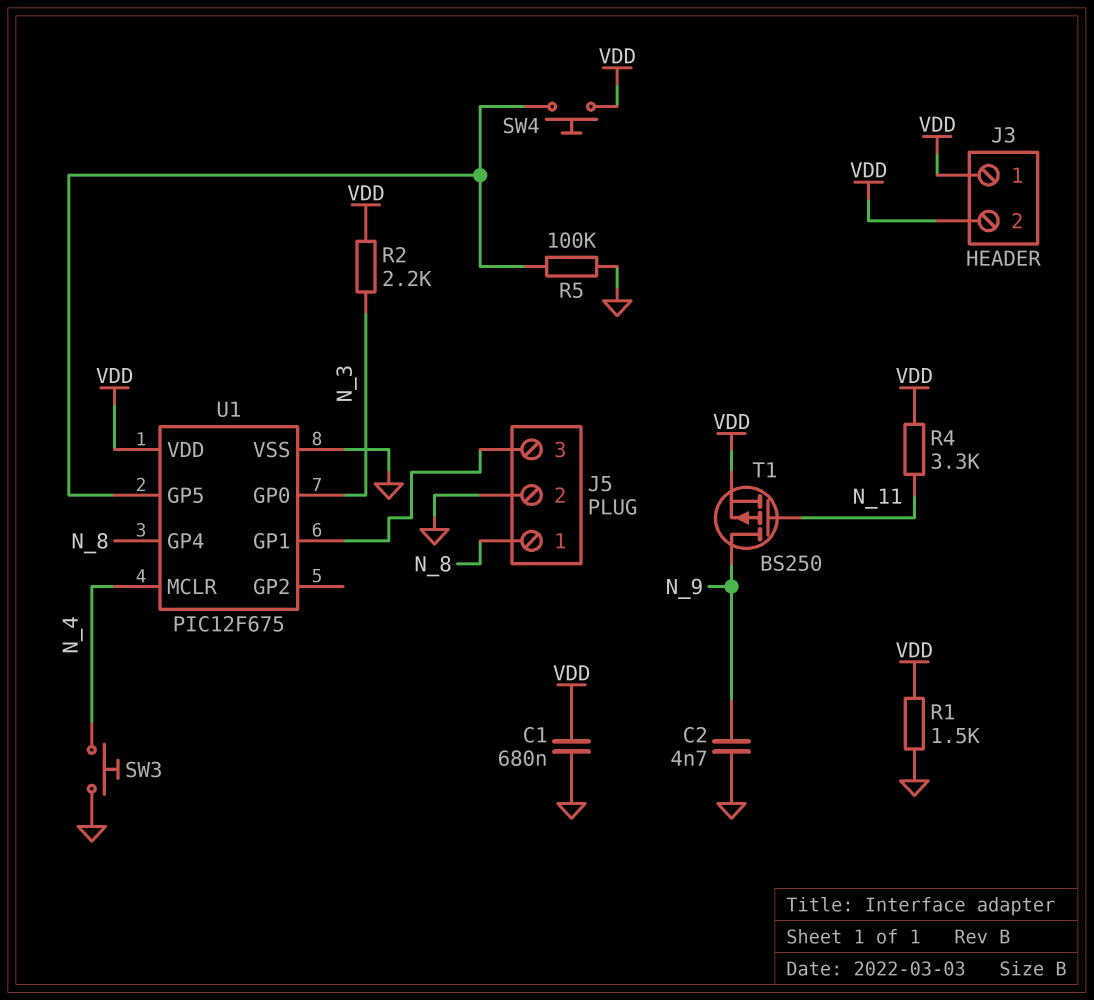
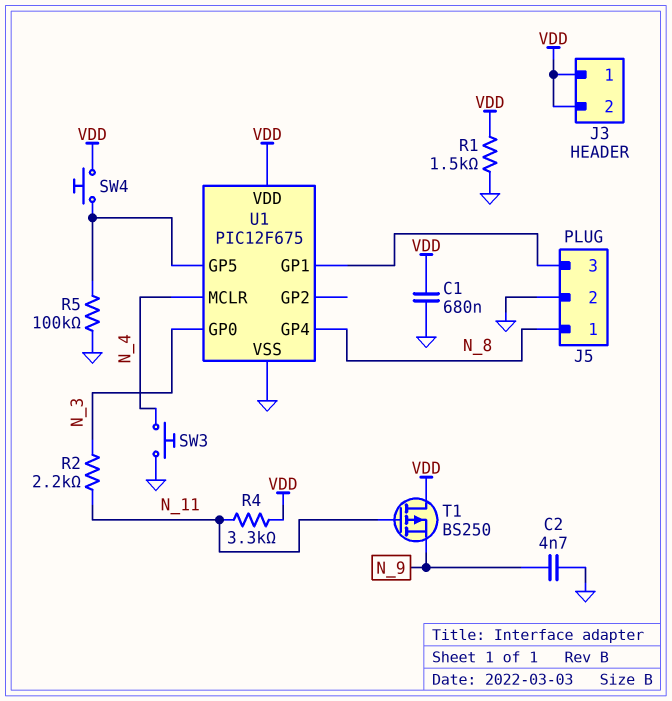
R2: 2.2k (N_3, VDD) -> 2.2k (N_3, N_11)
T1: PMOS BS250 (G N_11, D N_9, S VDD) -> PMOS BS250 (G N_11, D VDD, S N_9)

